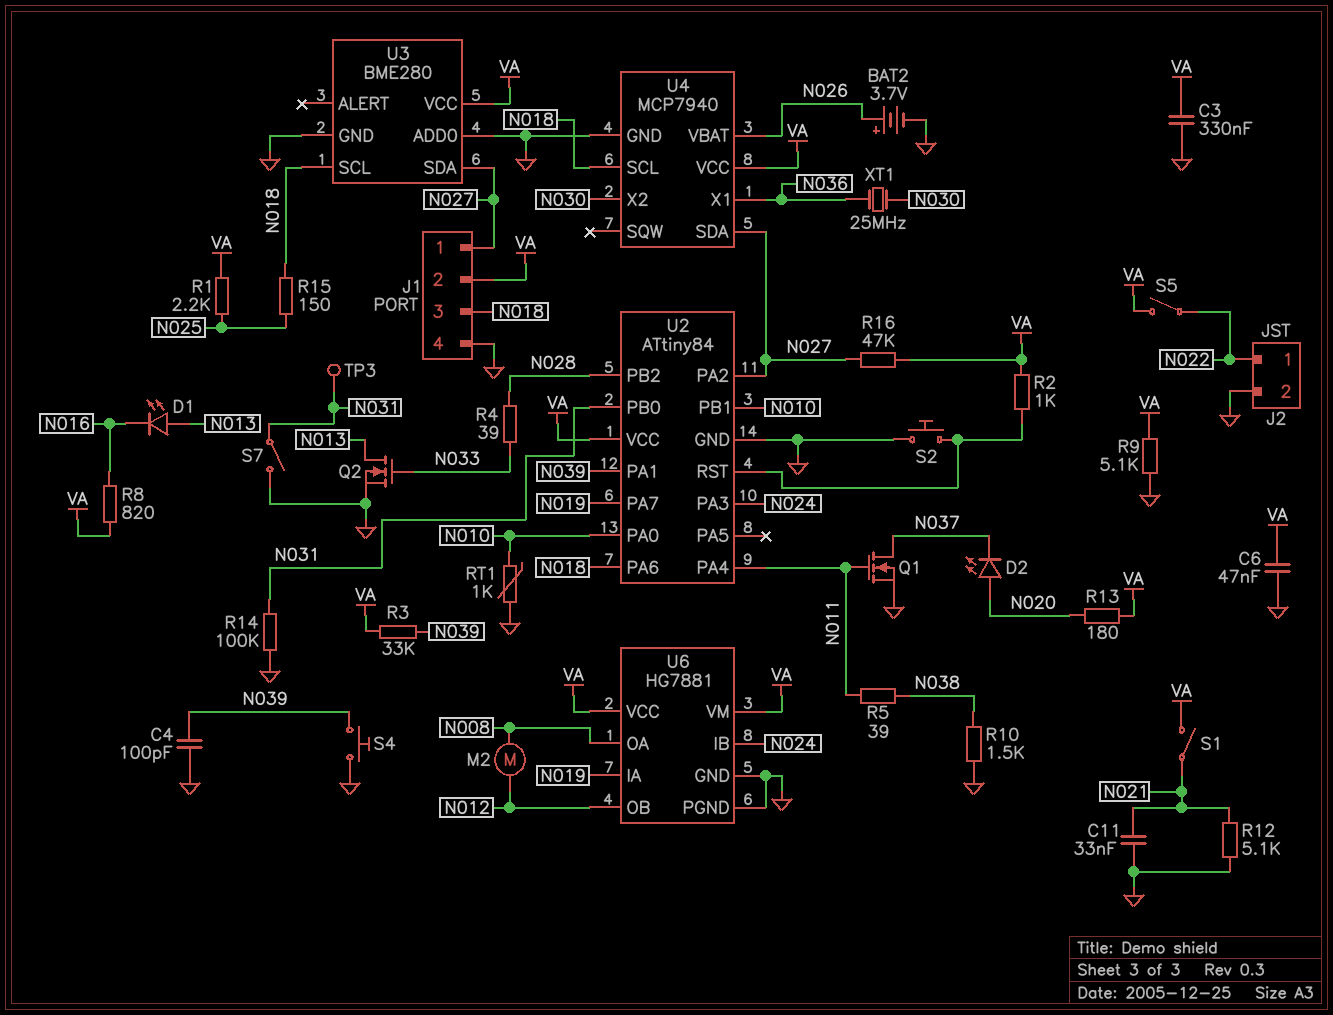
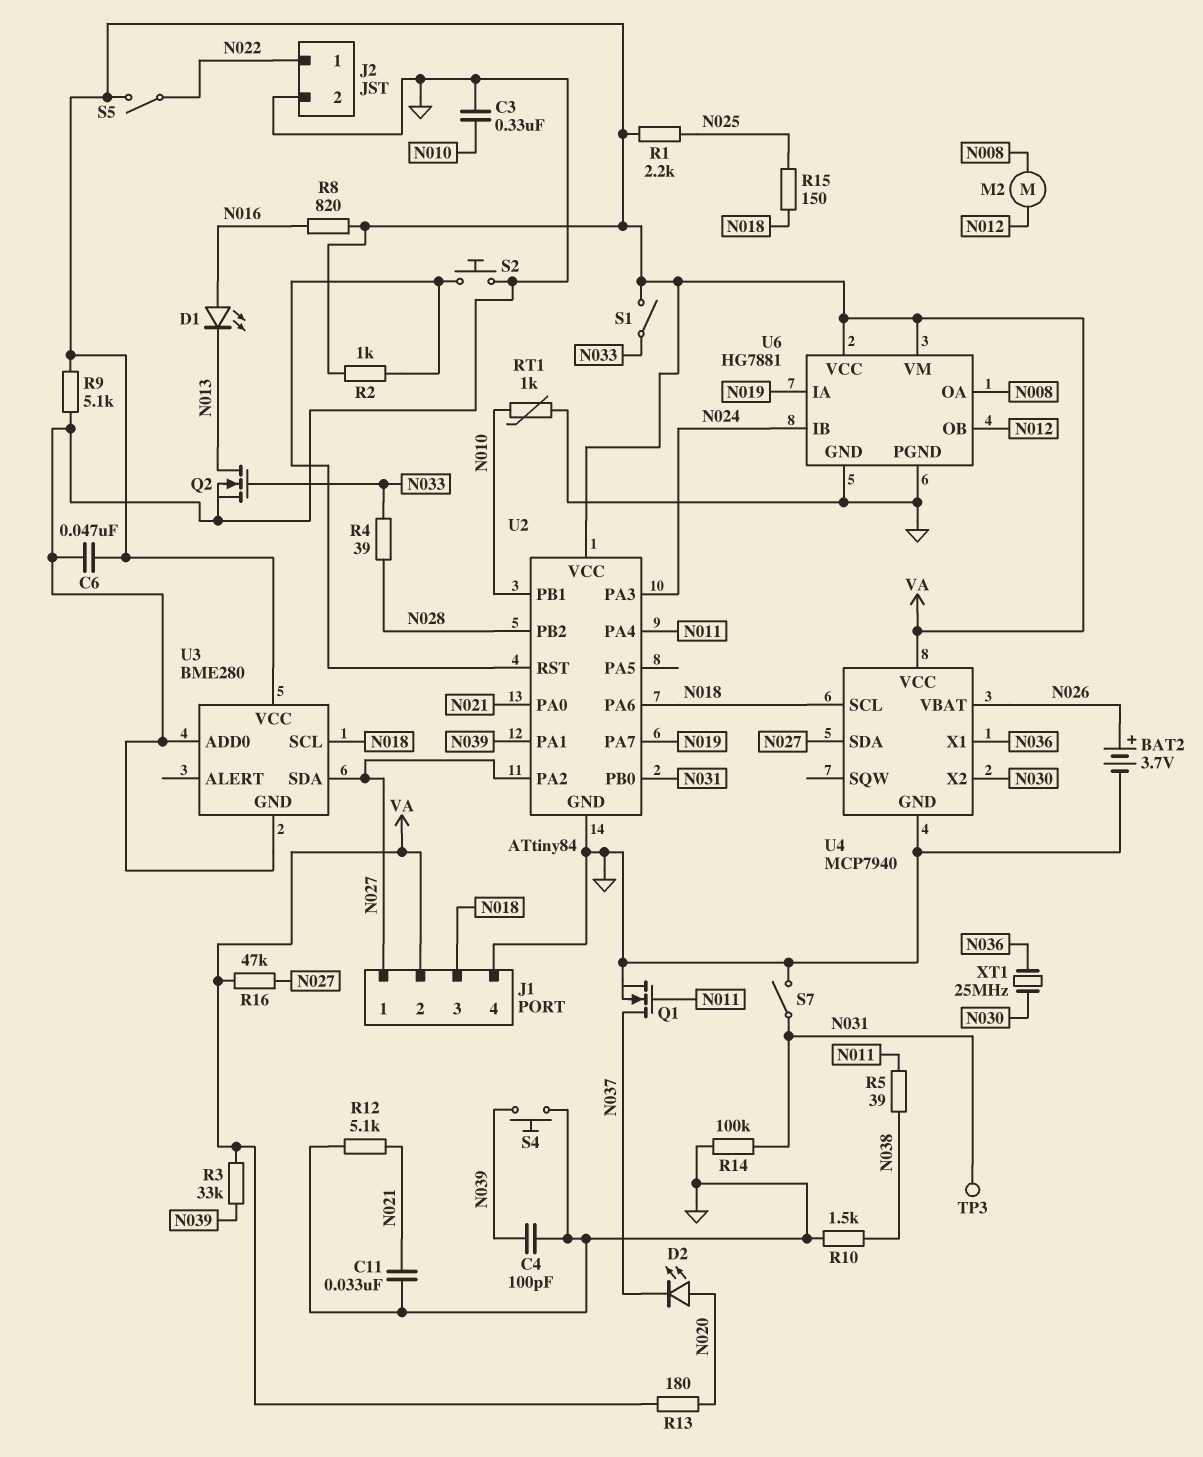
C3: 330nF (GND, VA) -> 330nF (GND, N010)
D1: LED (A N013, K N016) -> LED (A N016, K N013)
S1: switch (N021, VA) -> switch (N033, VA)
U2 pin PA0: N010 -> N021

